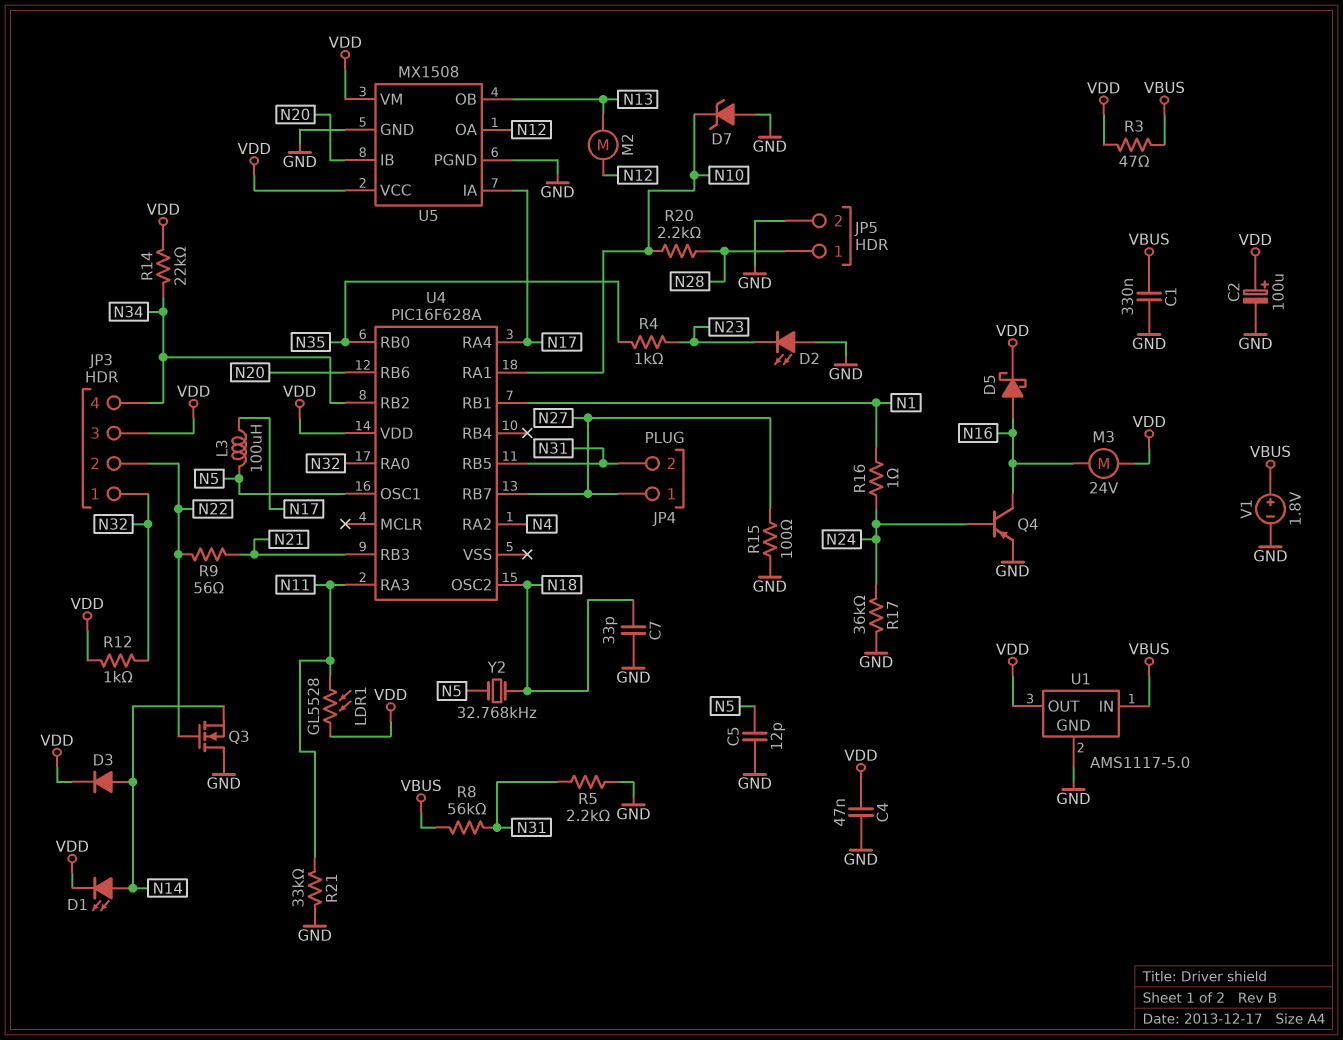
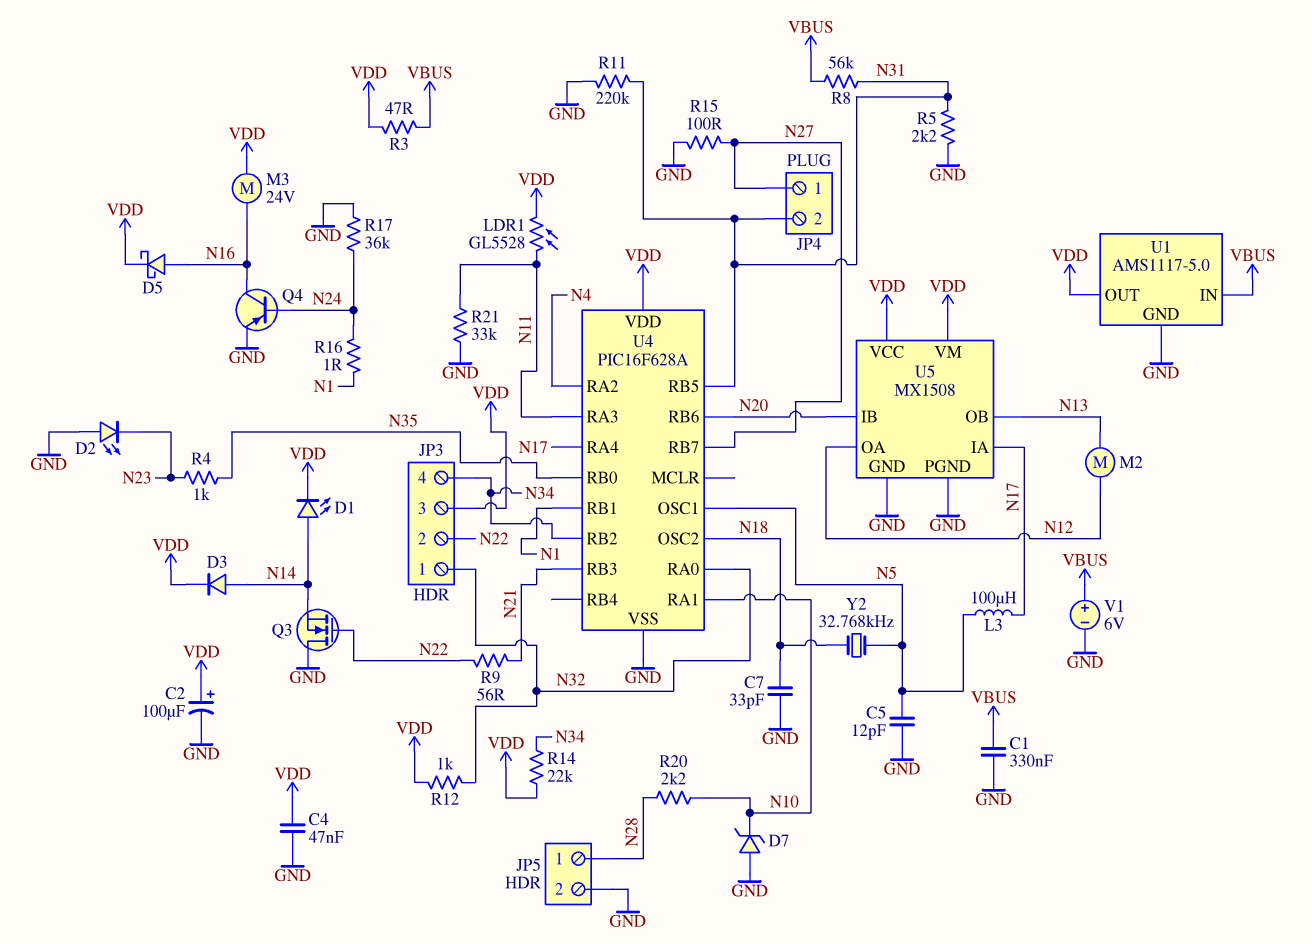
R11: none -> 220k (GND, N31)
U4 pin VSS: none -> GND
V1: 1.8V (plus VBUS, minus GND) -> 6V (plus VBUS, minus GND)

